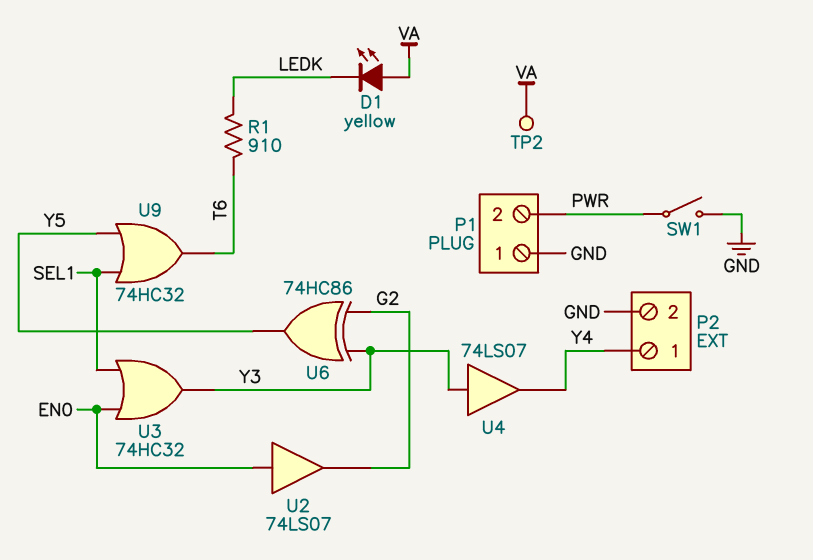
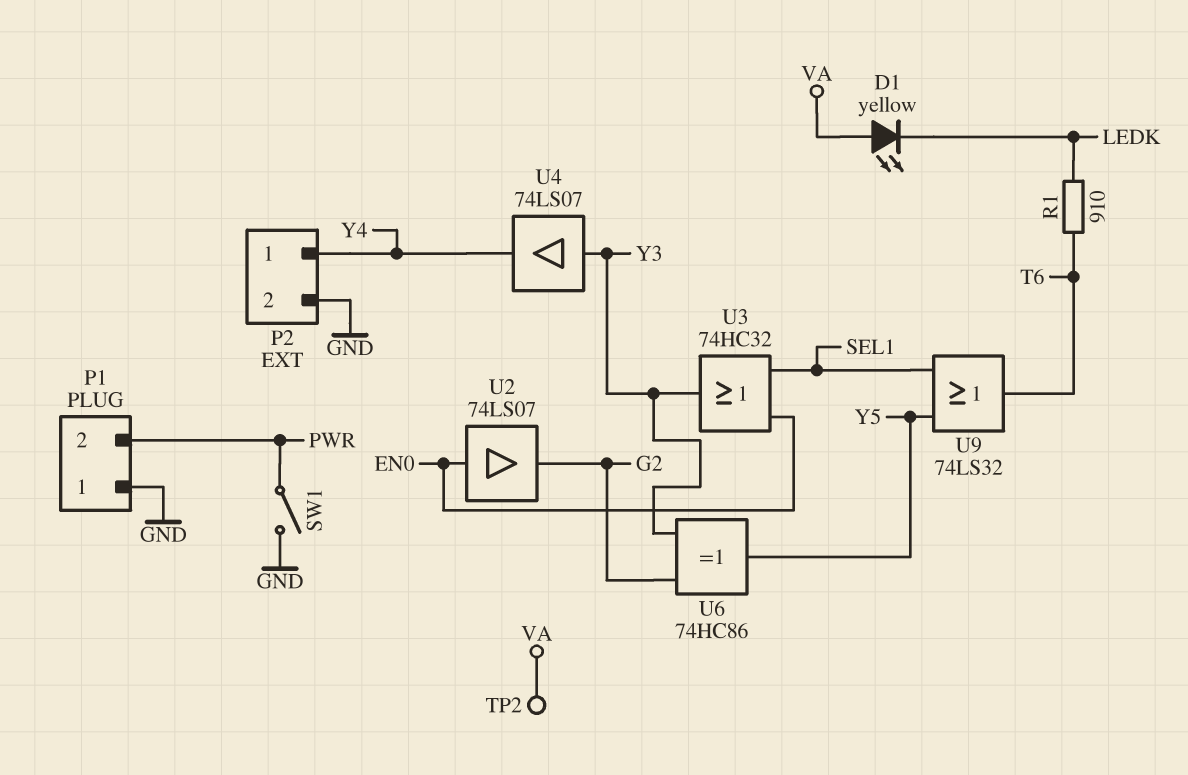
U9: OR 74HC32 (in SEL1, in Y5, out T6) -> OR 74LS32 (in SEL1, in Y5, out T6)

